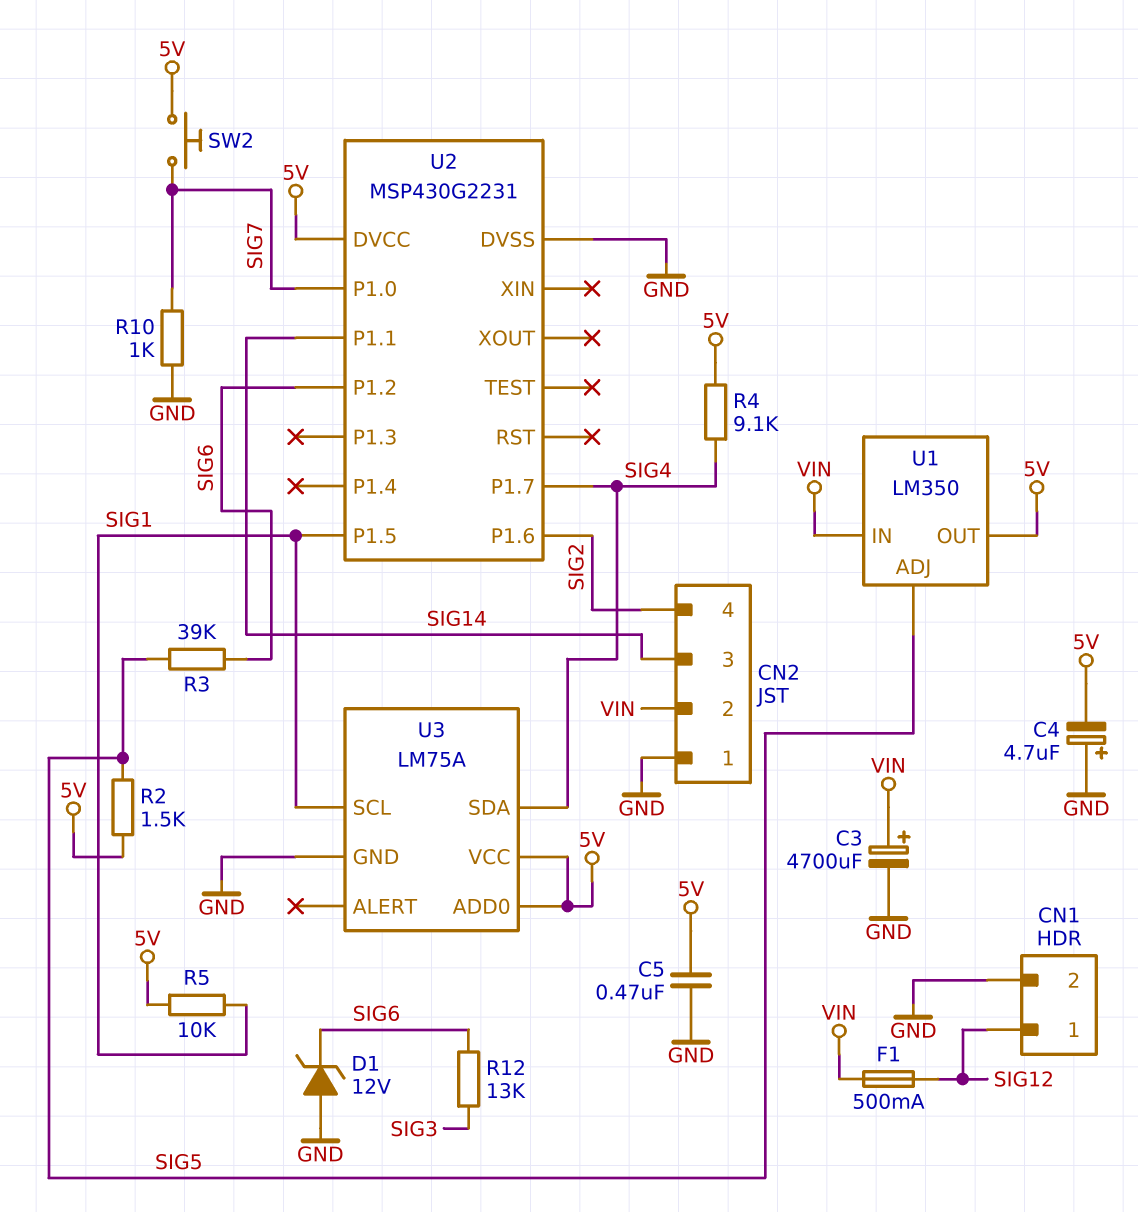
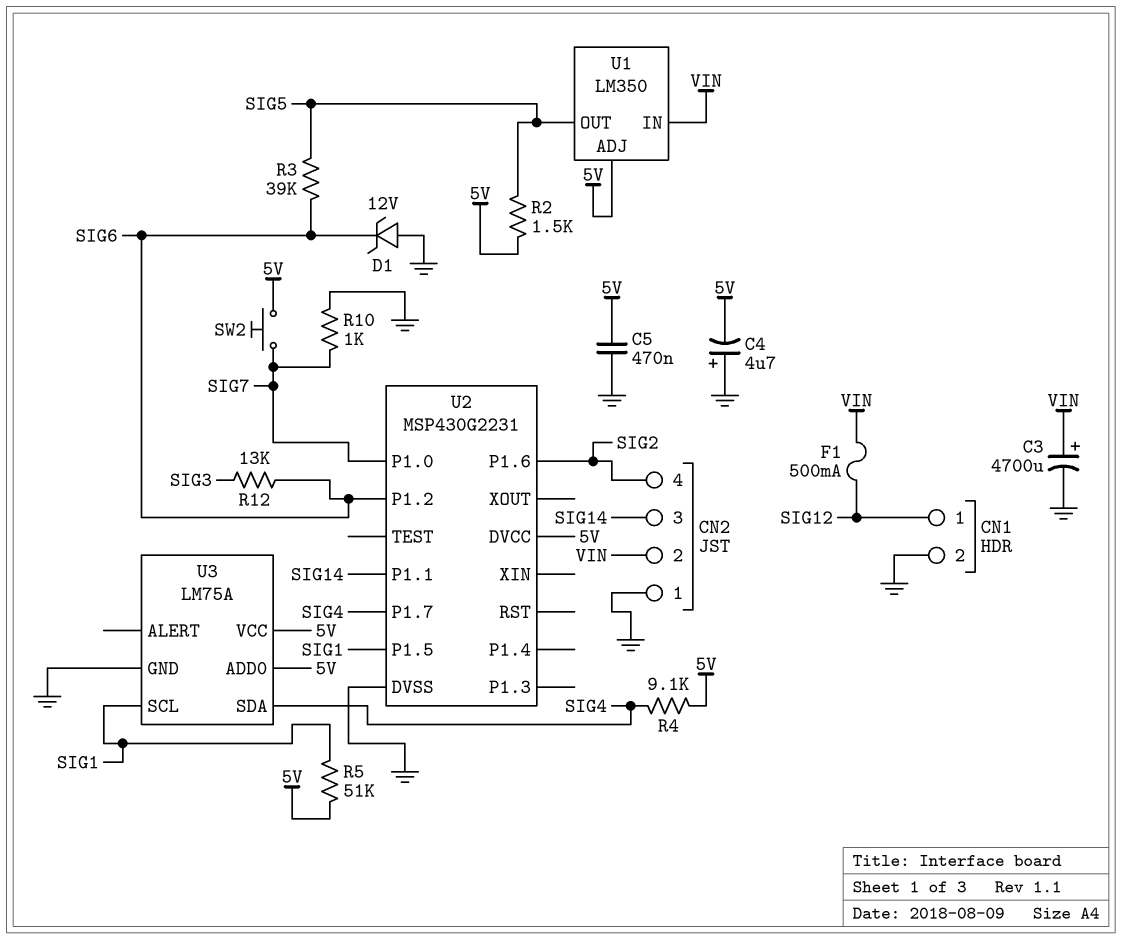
R5: 10k (5V, SIG1) -> 51k (5V, SIG1)
U1 pin ADJ: SIG5 -> 5V
U1 pin OUT: 5V -> SIG5

